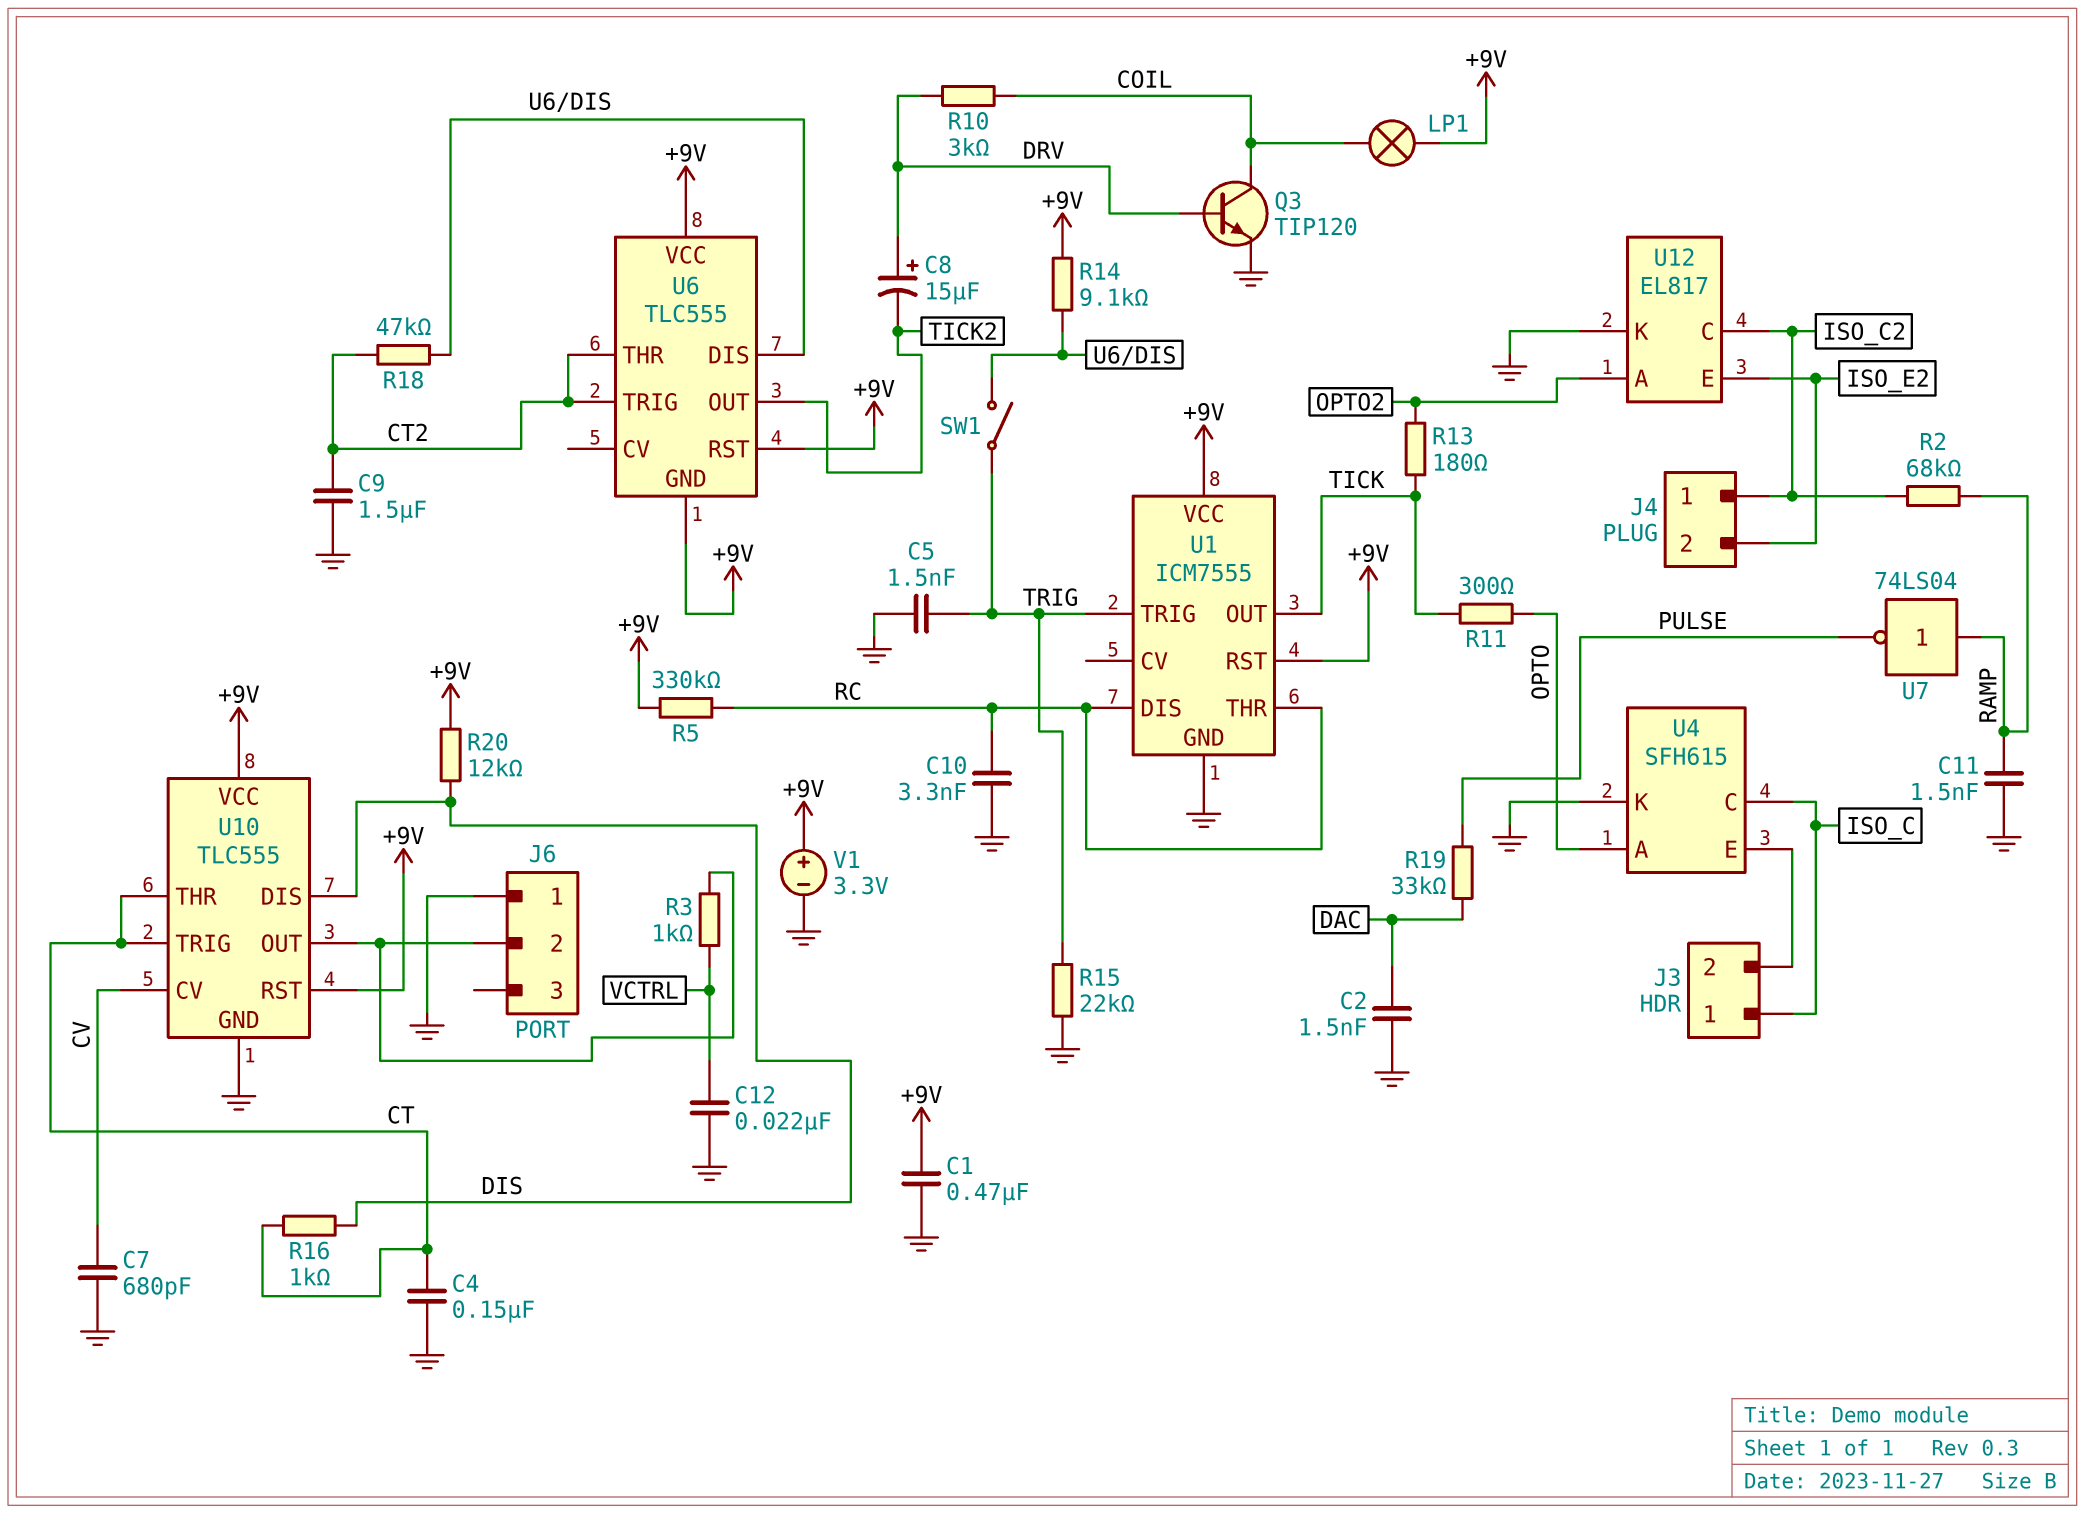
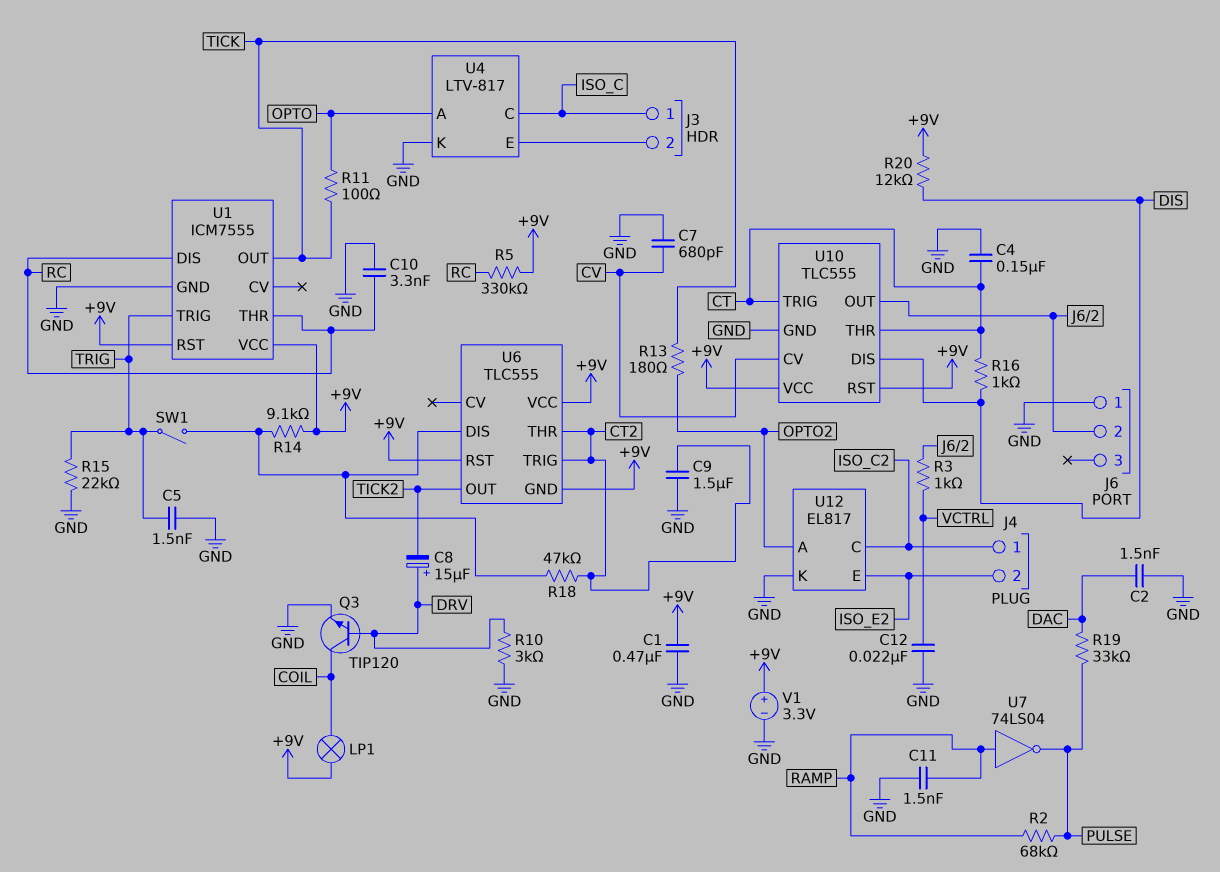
R2: 68k (ISO_C2, RAMP) -> 68k (PULSE, RAMP)
R10: 3k (COIL, DRV) -> 3k (DRV, GND)
R11: 300 (OPTO, TICK) -> 100 (OPTO, TICK)
U4: SFH615 -> LTV-817

